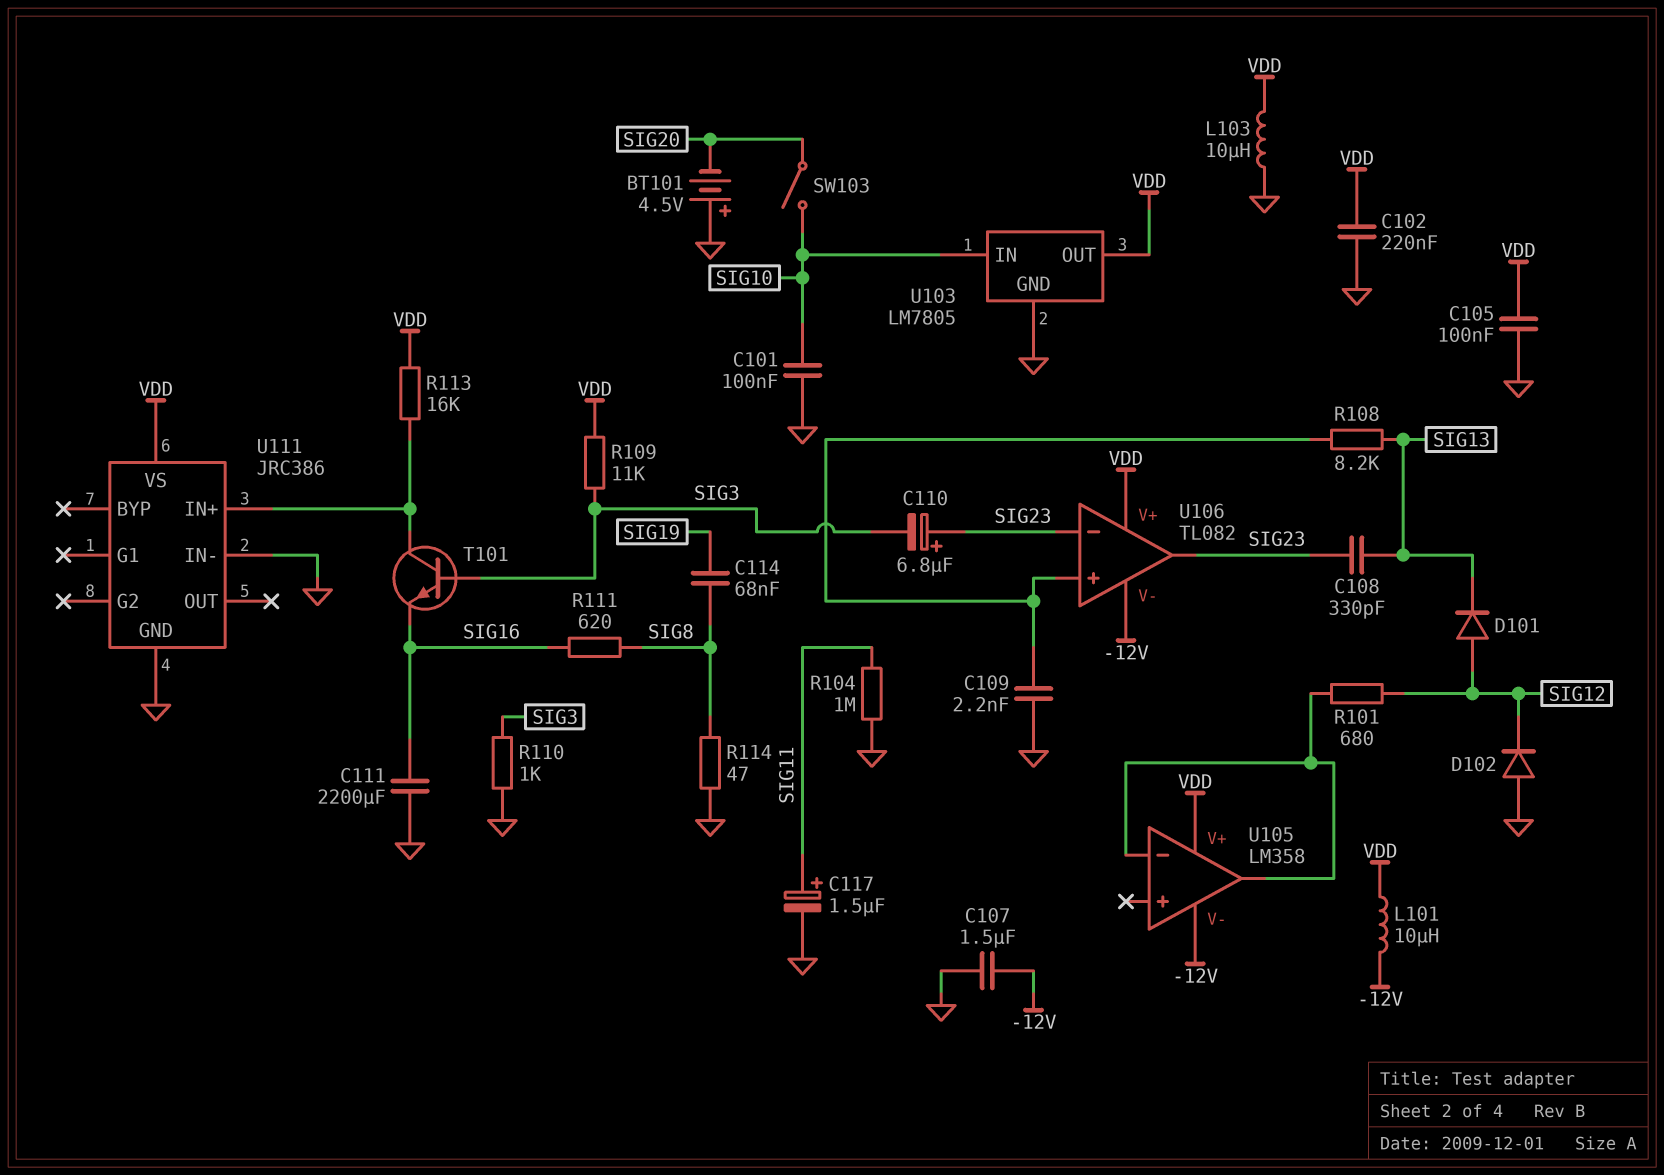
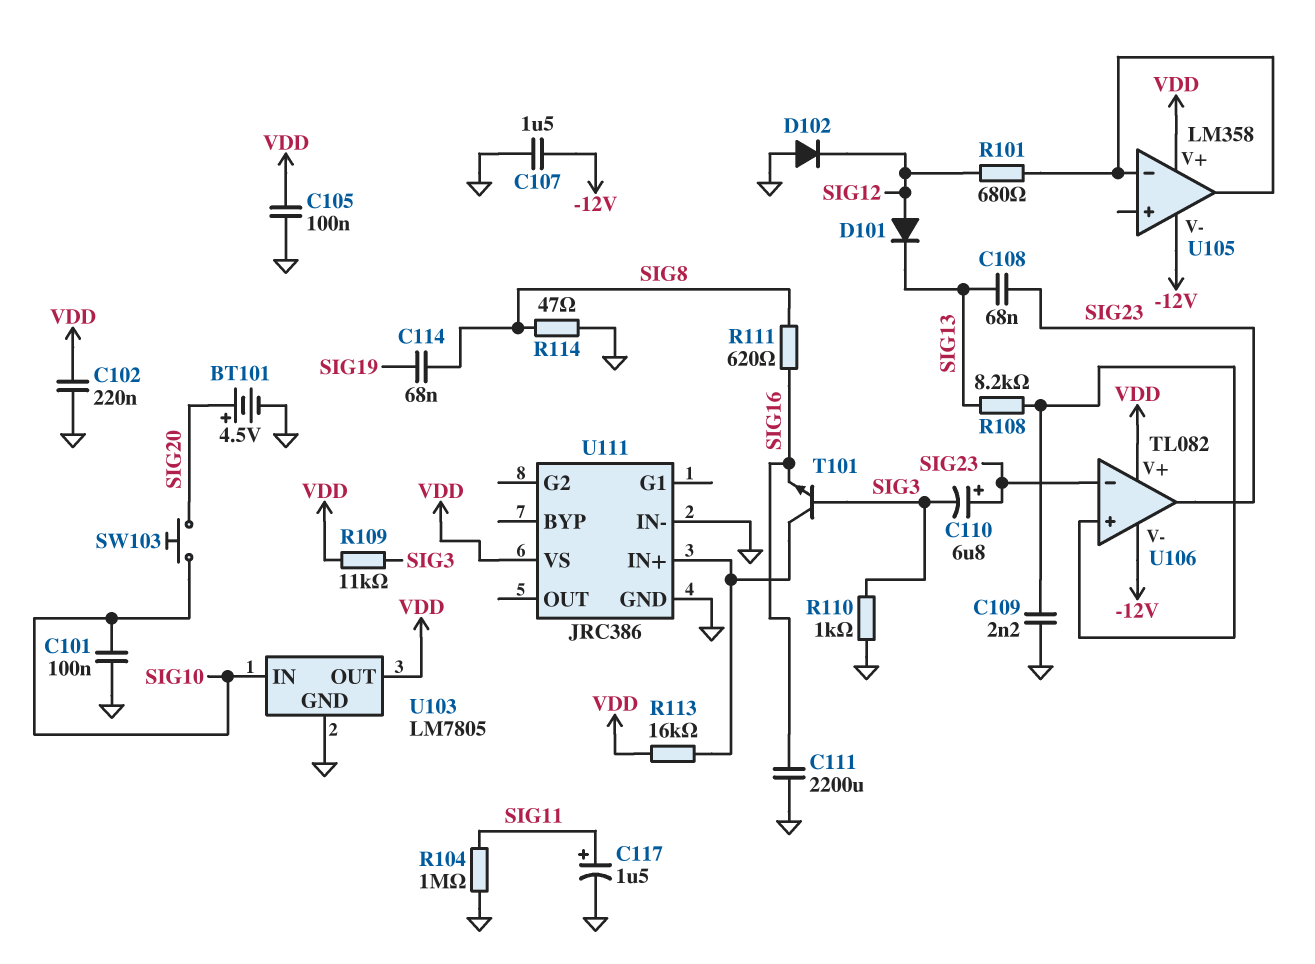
BT101: 4.5V (plus GND, minus SIG20) -> 4.5V (plus SIG20, minus GND)
C108: 330pF (SIG13, SIG23) -> 68nF (SIG13, SIG23)
L101: 10uH (-12V, VDD) -> none
L103: 10uH (GND, VDD) -> none
SW103: switch (SIG10, SIG20) -> button (SIG10, SIG20)

